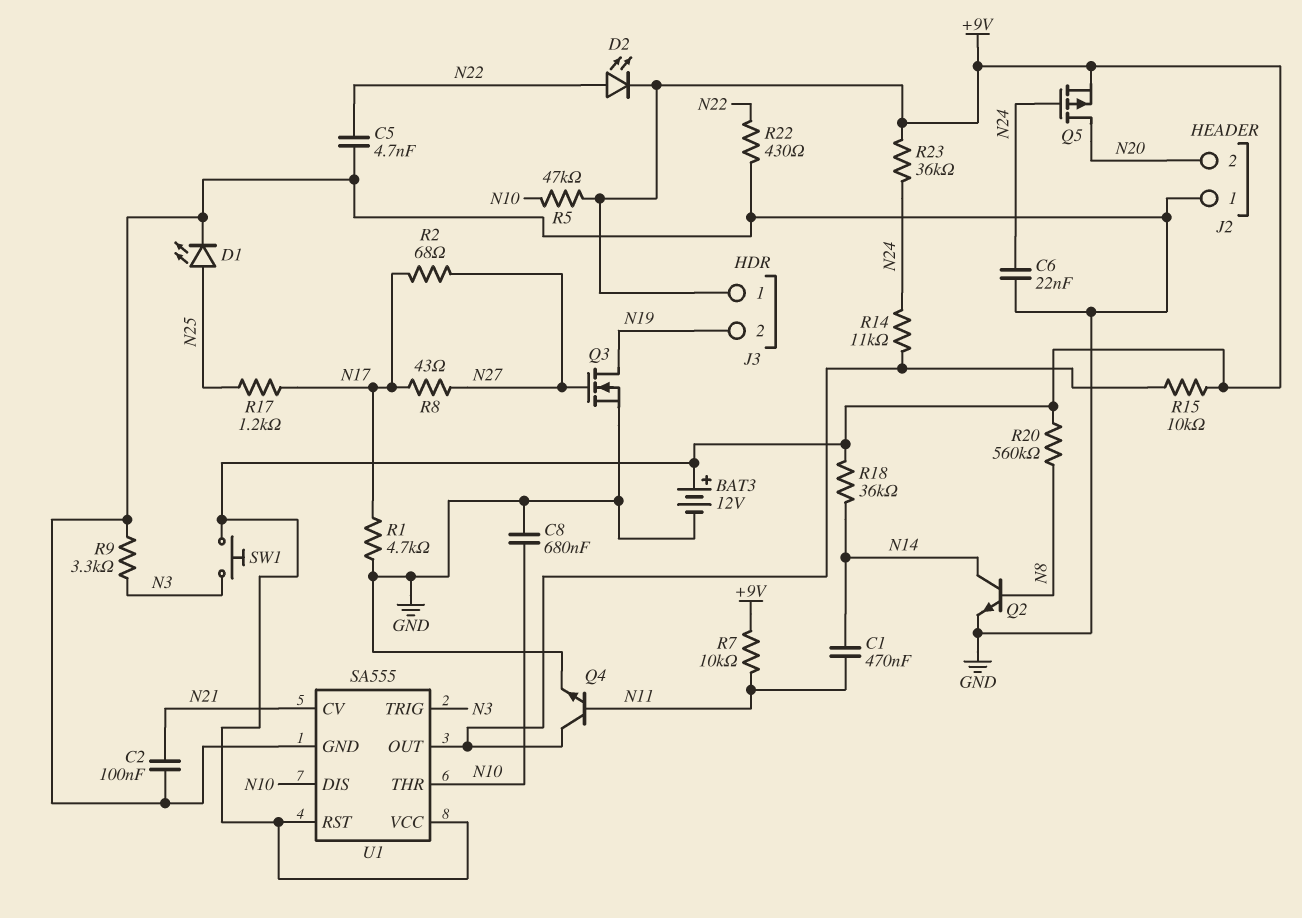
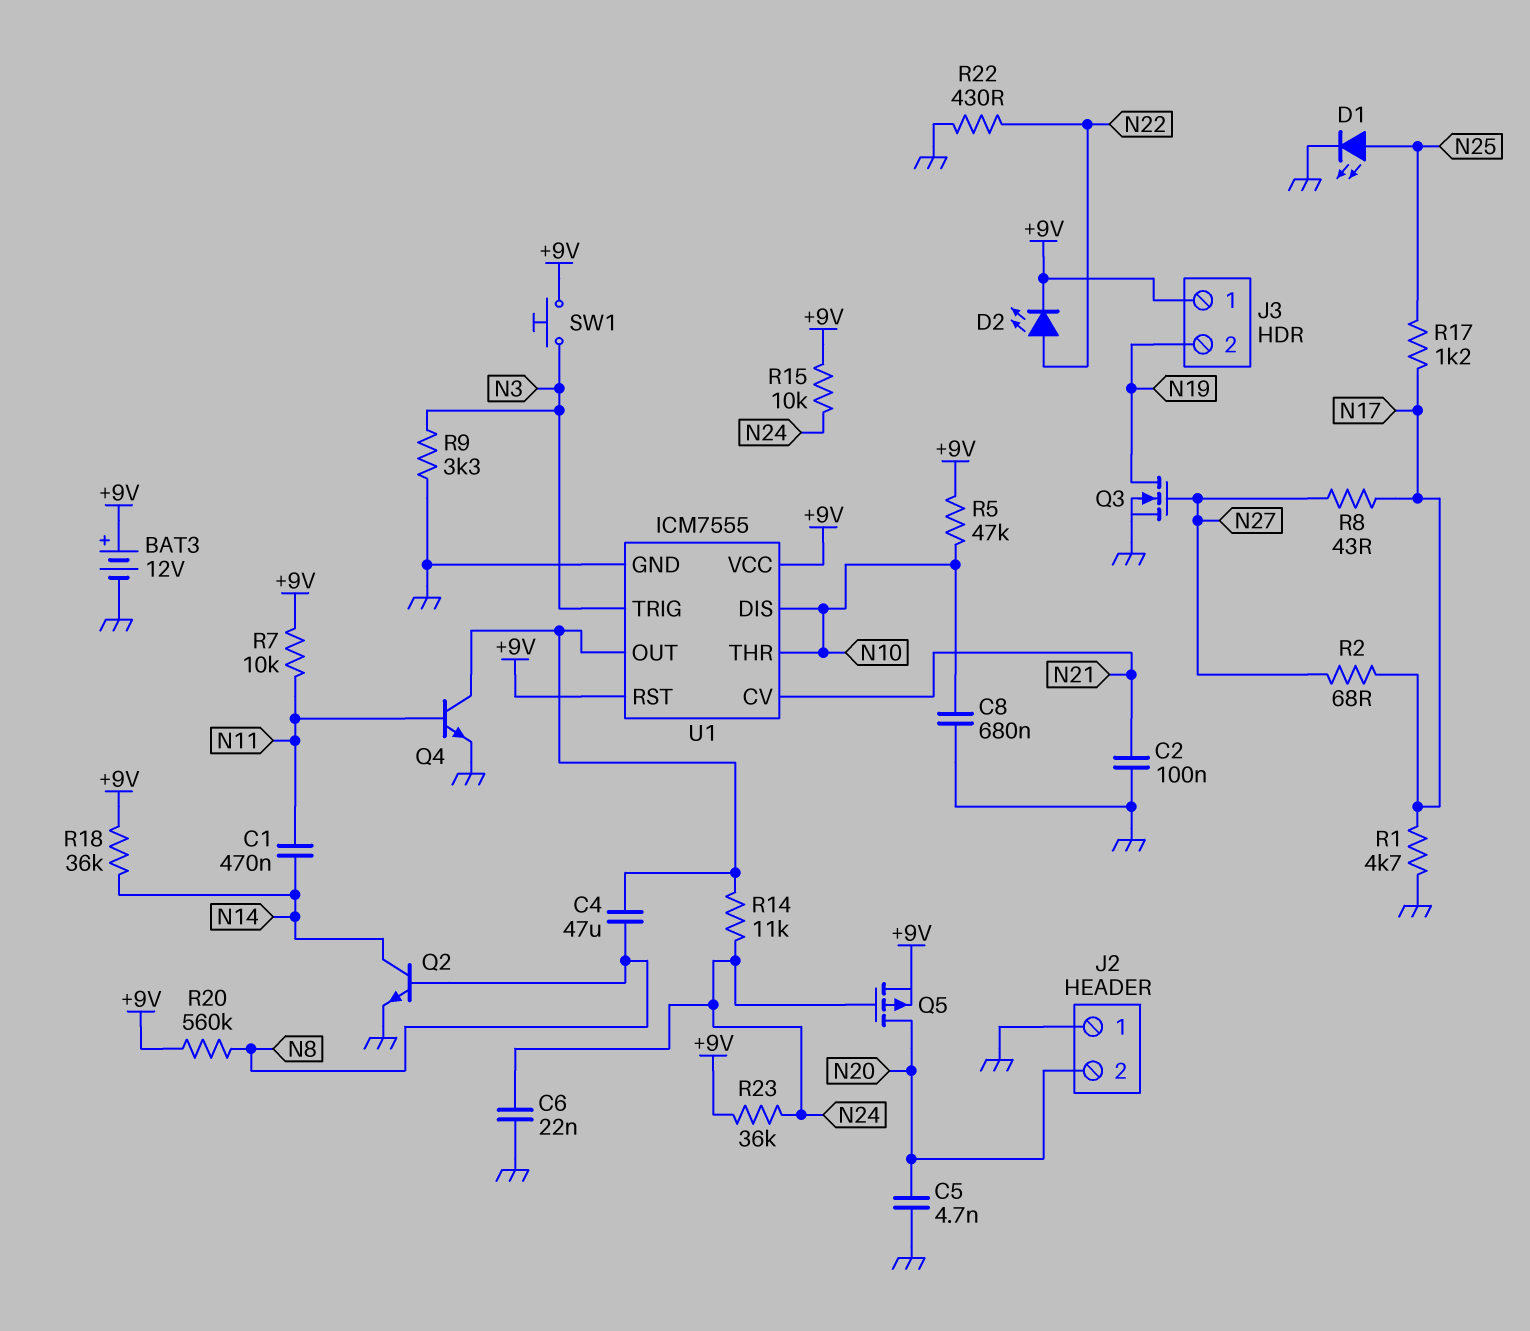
C4: none -> 47uF (N8, U1/OUT)
C5: 4.7nF (GND, N22) -> 4.7nF (GND, N20)
R15: 10k (+9V, U1/OUT) -> 10k (+9V, N24)
U1: SA555 -> ICM7555

